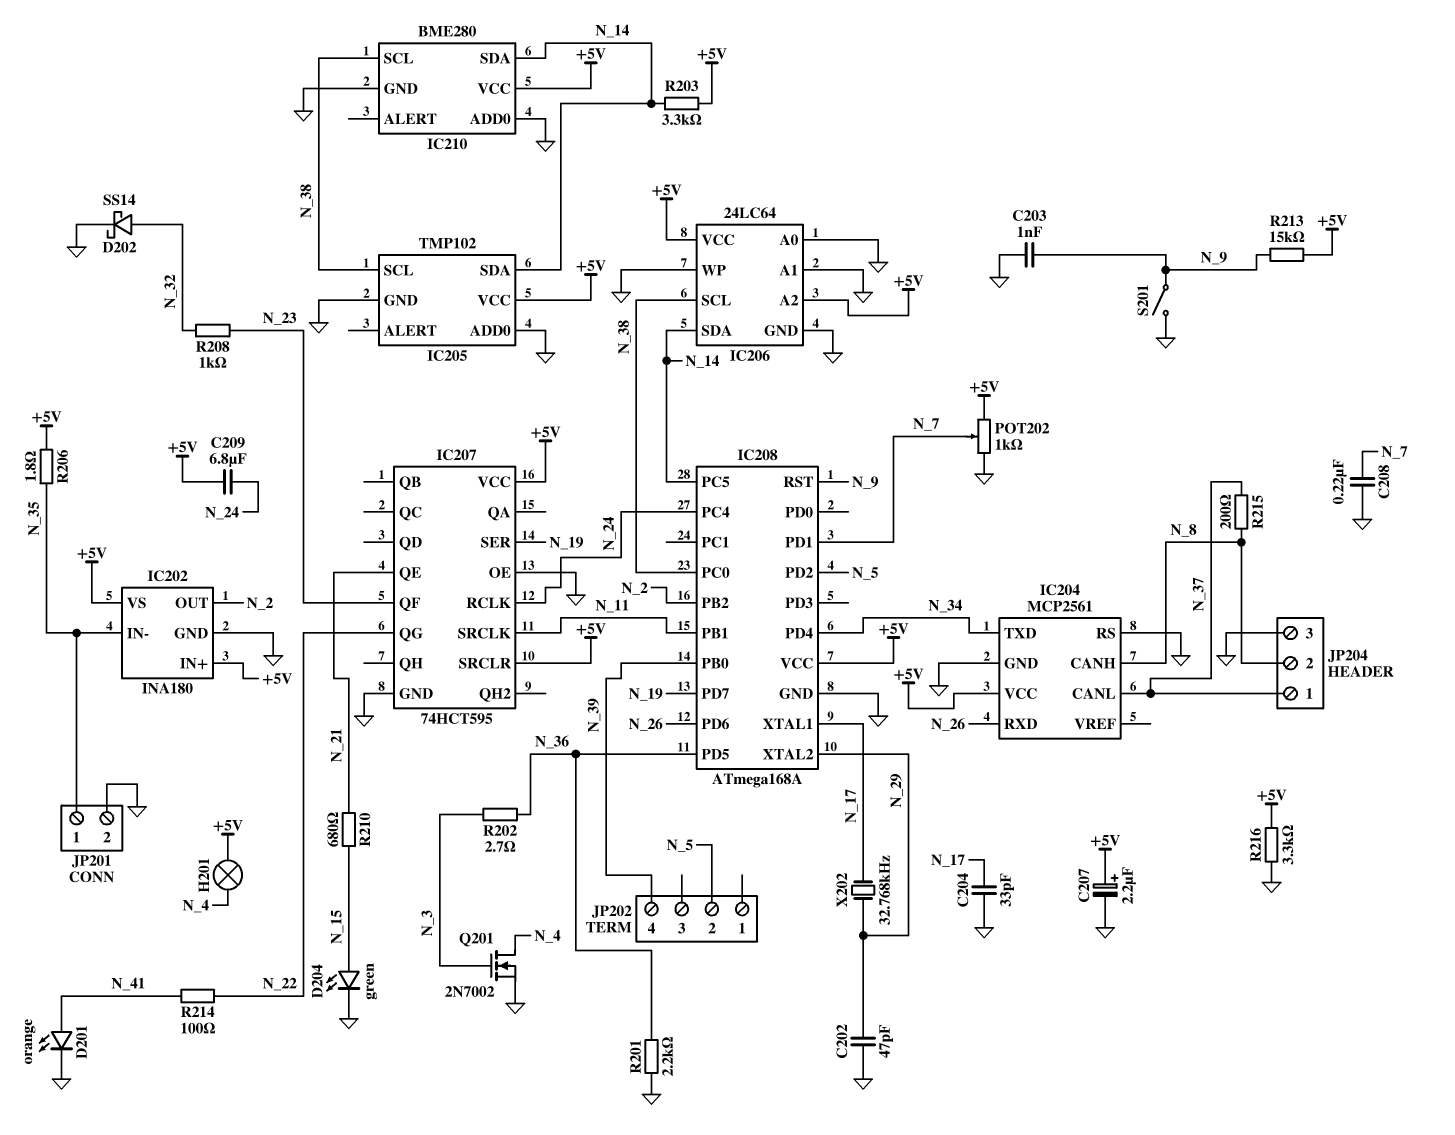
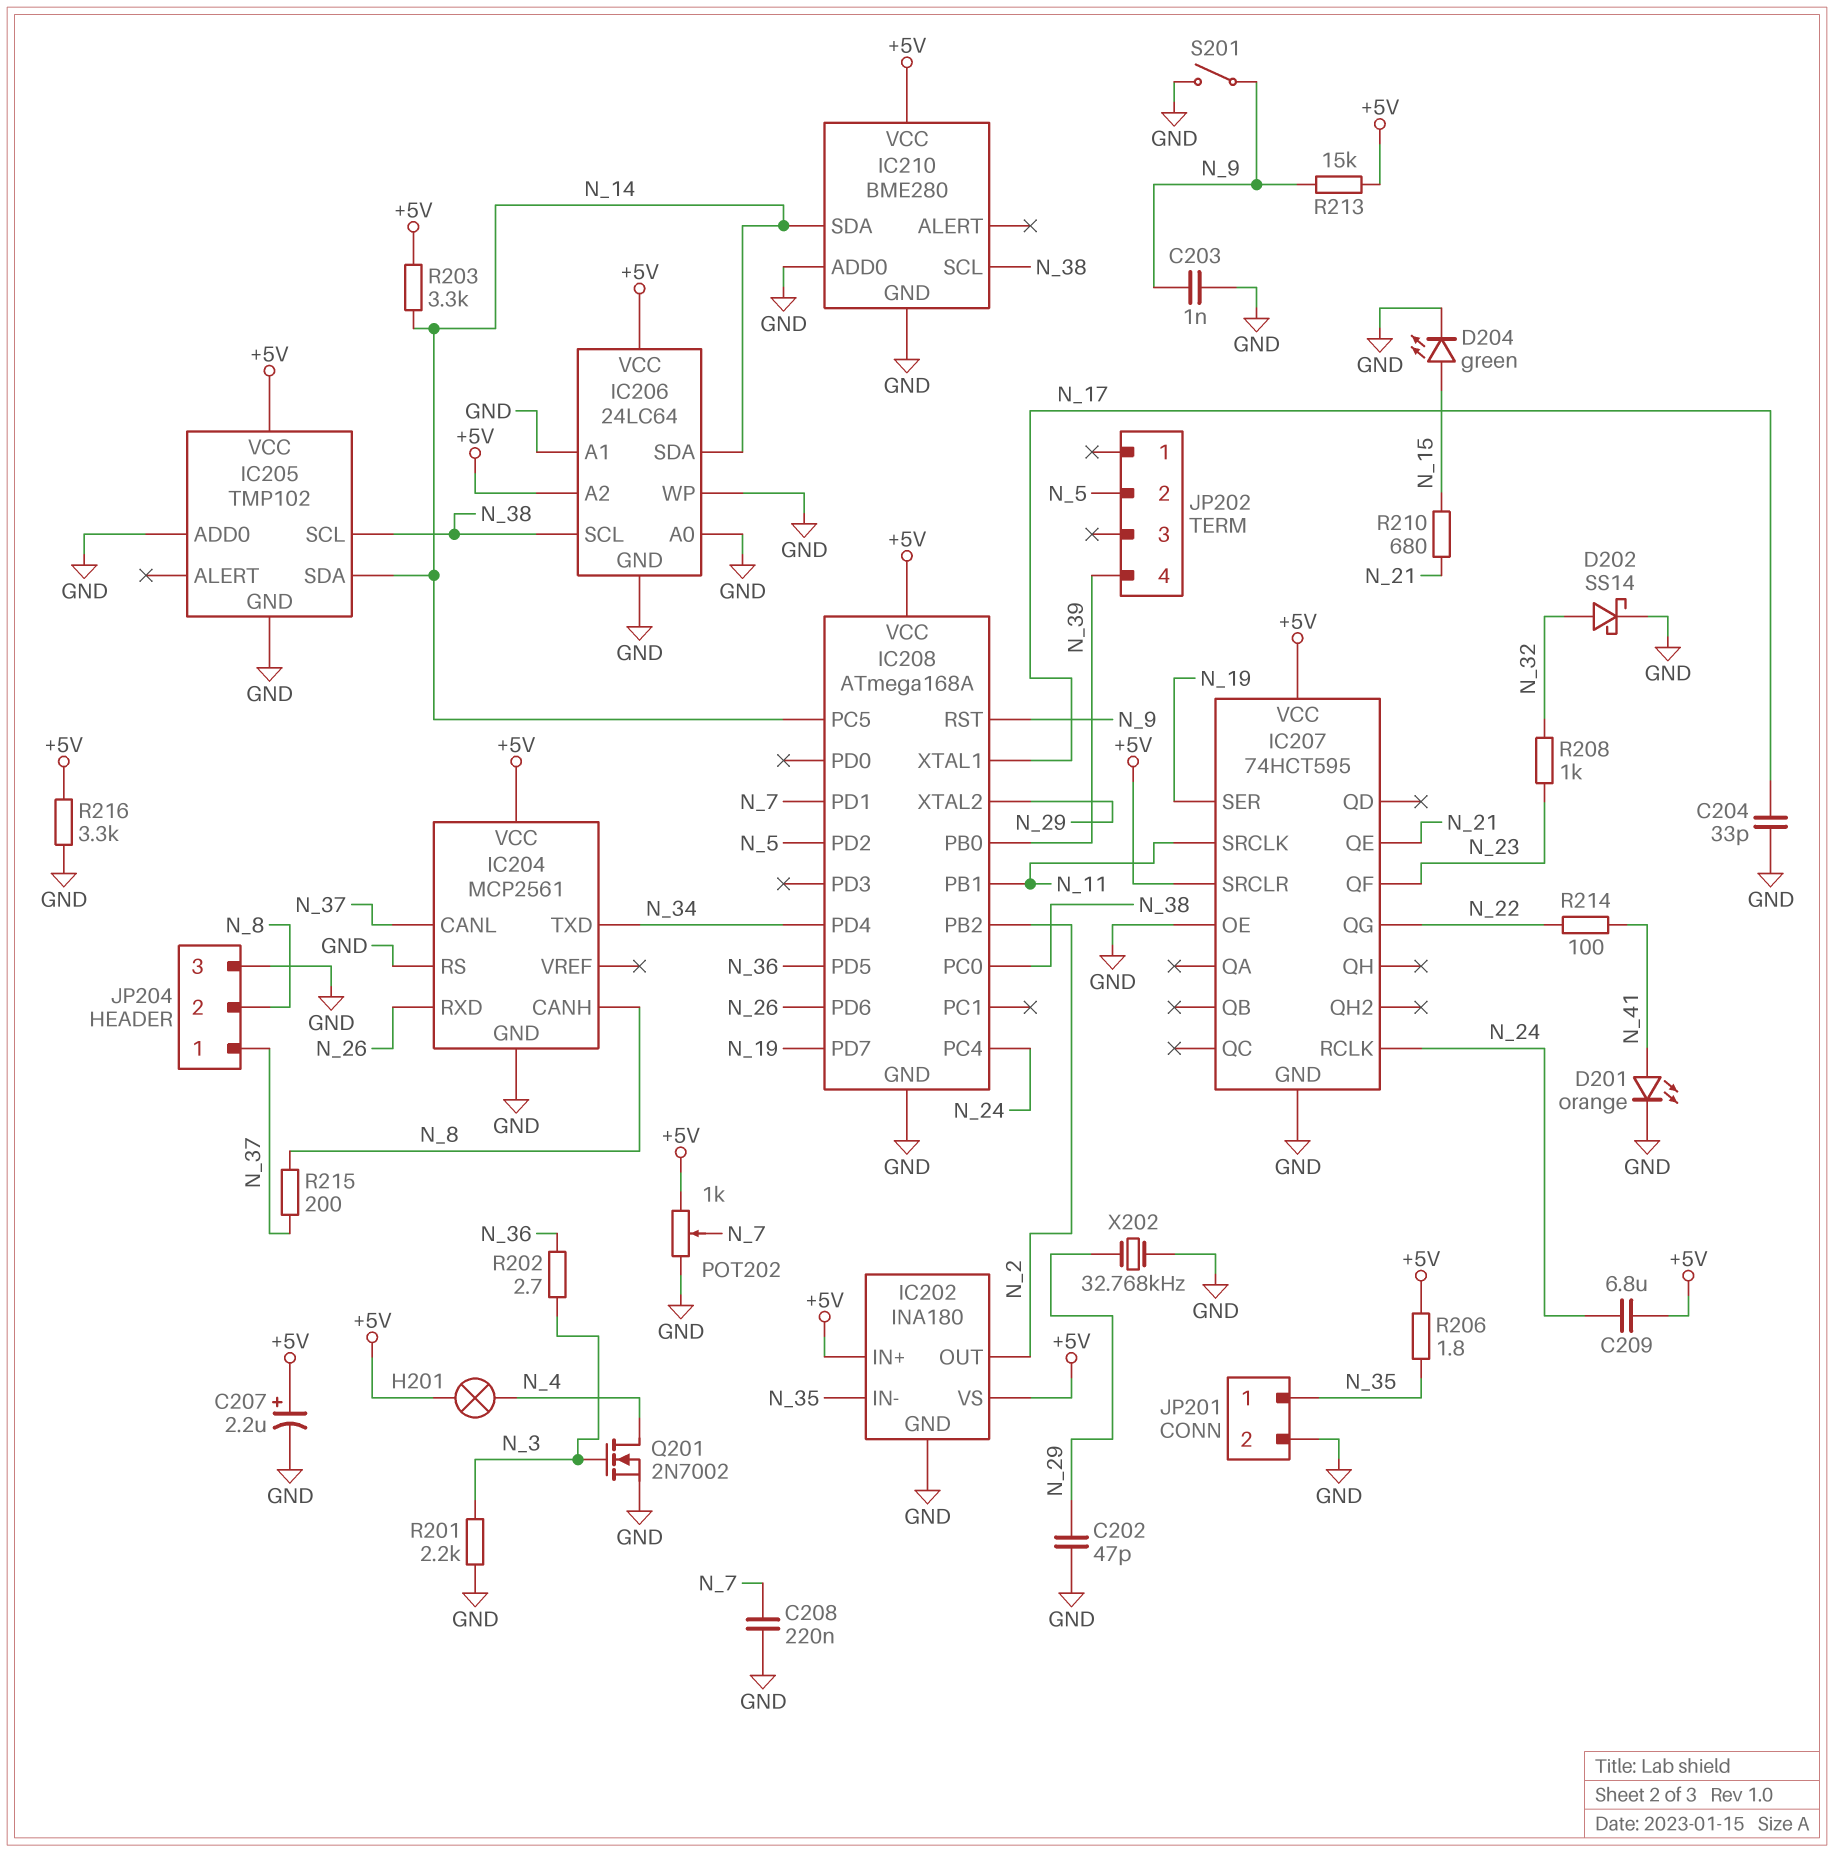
R201: 2.2k (GND, N_36) -> 2.2k (GND, N_3)
X202: 32.768kHz (N_17, N_29) -> 32.768kHz (GND, N_29)

